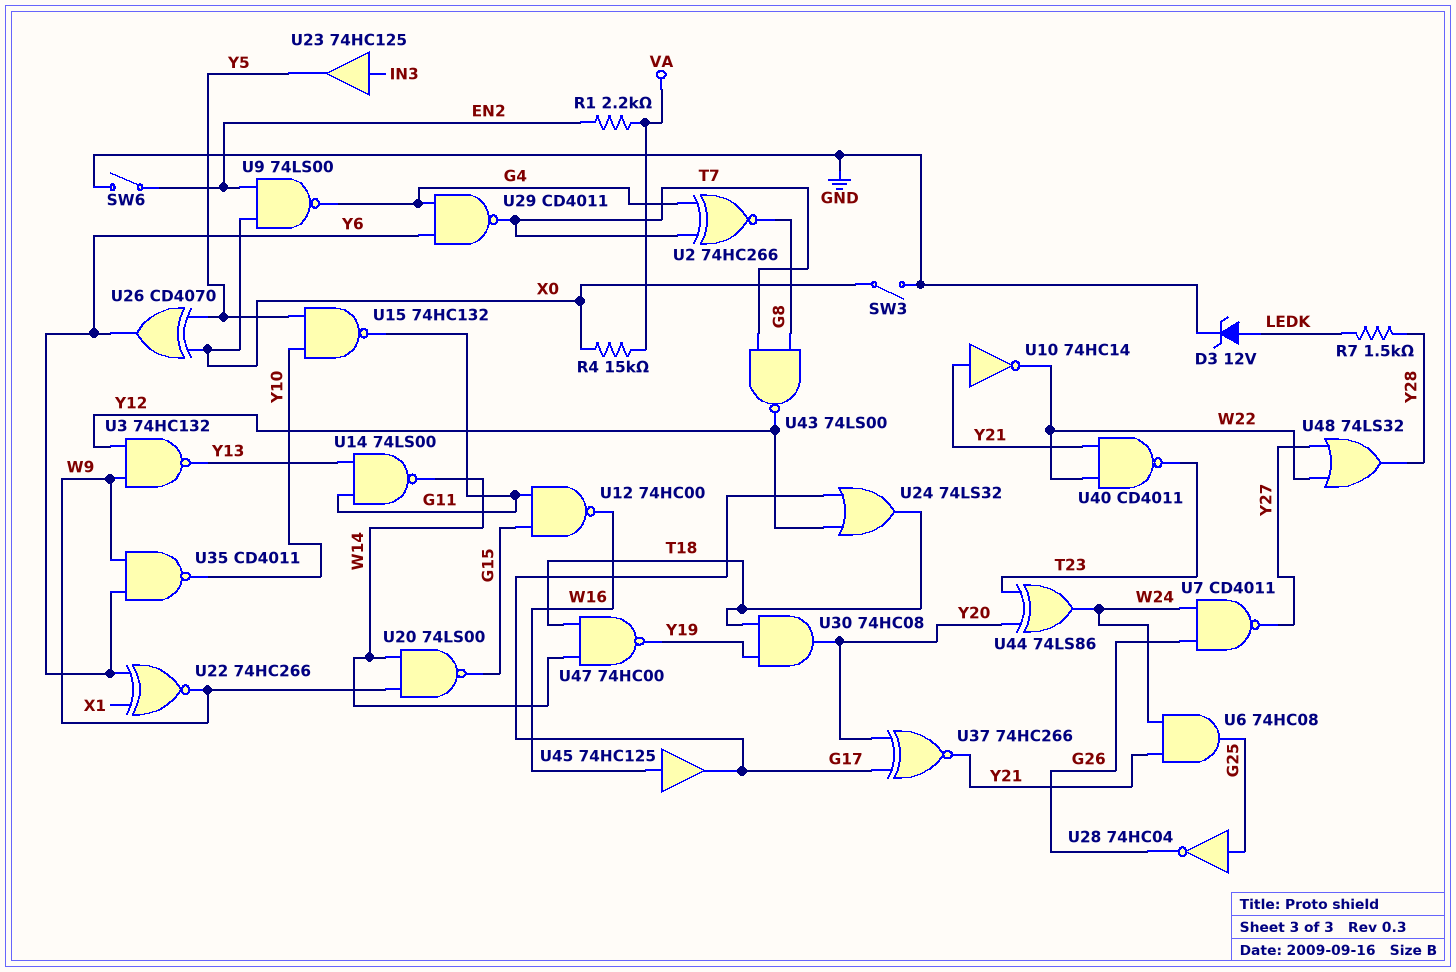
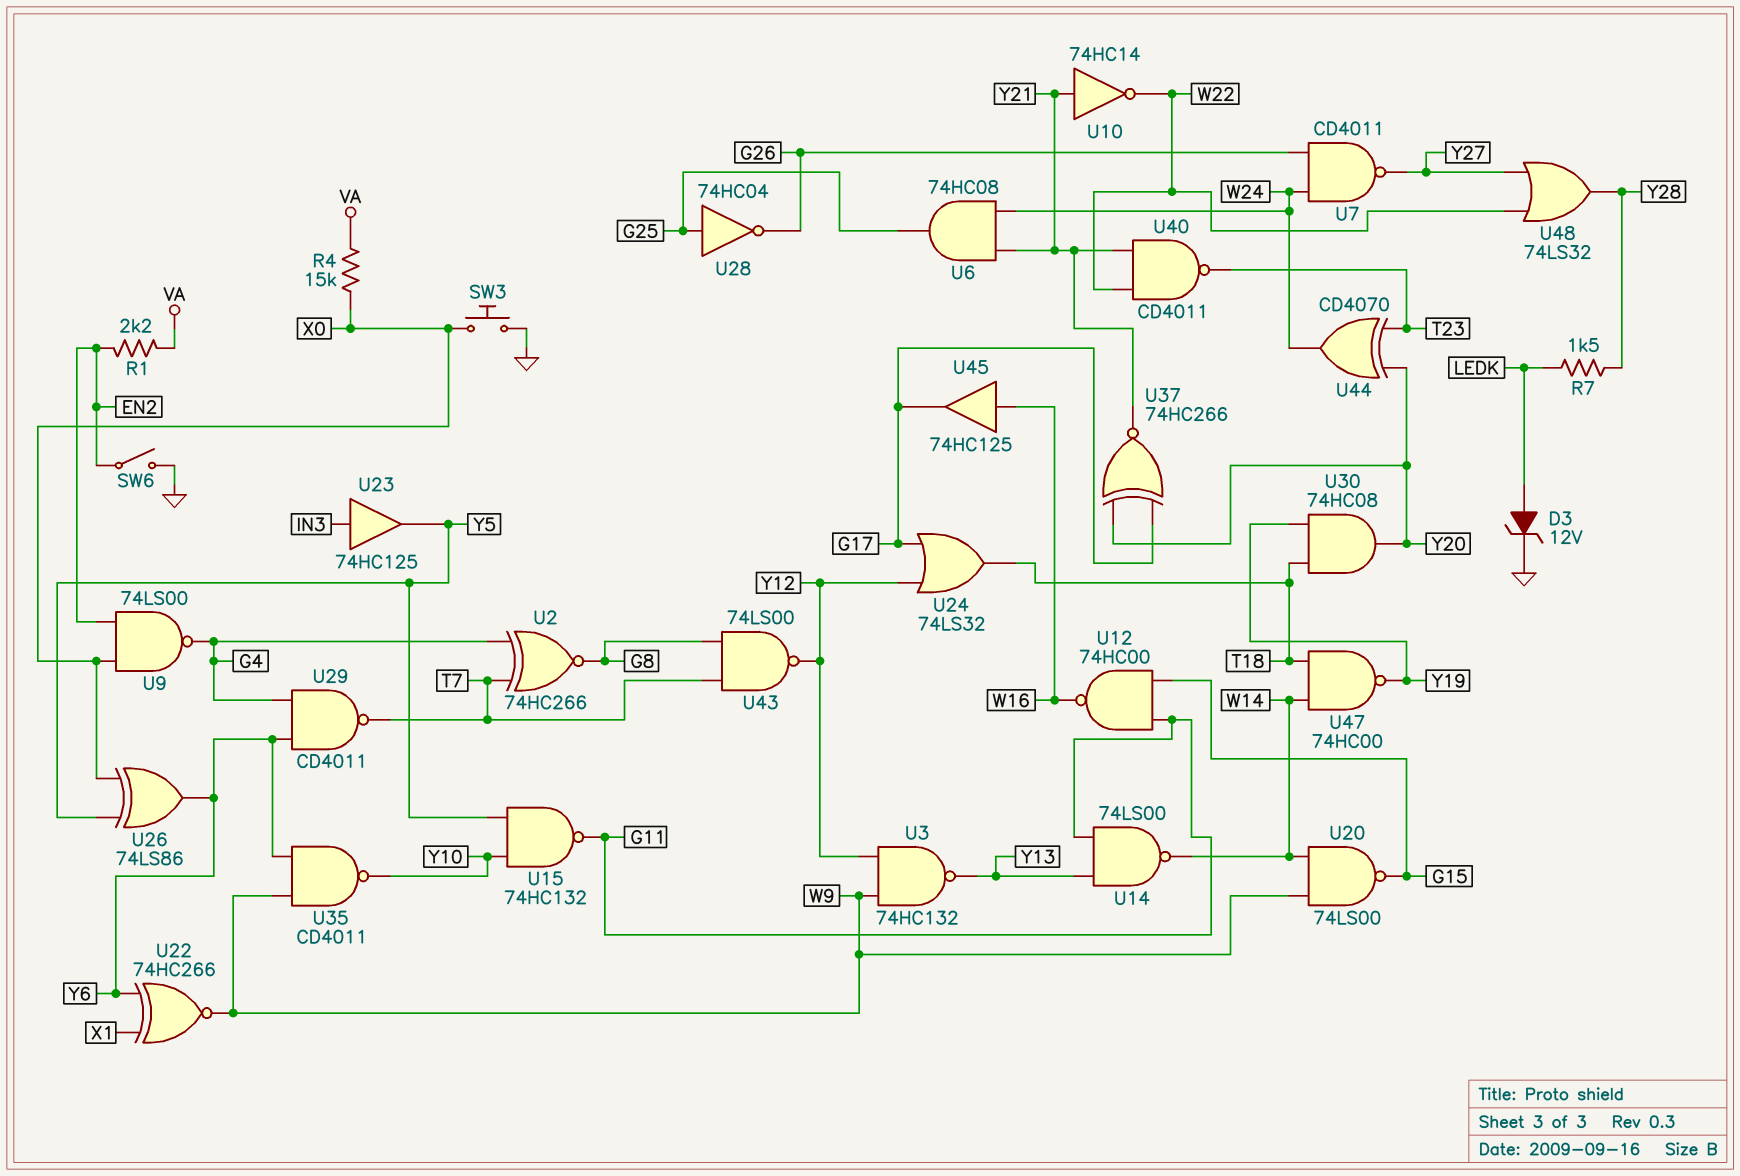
SW3: switch (GND, X0) -> button (GND, X0)
U26: XOR CD4070 (in X0, in Y5, out Y6) -> XOR 74LS86 (in X0, in Y5, out Y6)
U44: XOR 74LS86 (in T23, in Y20, out W24) -> XOR CD4070 (in T23, in Y20, out W24)

